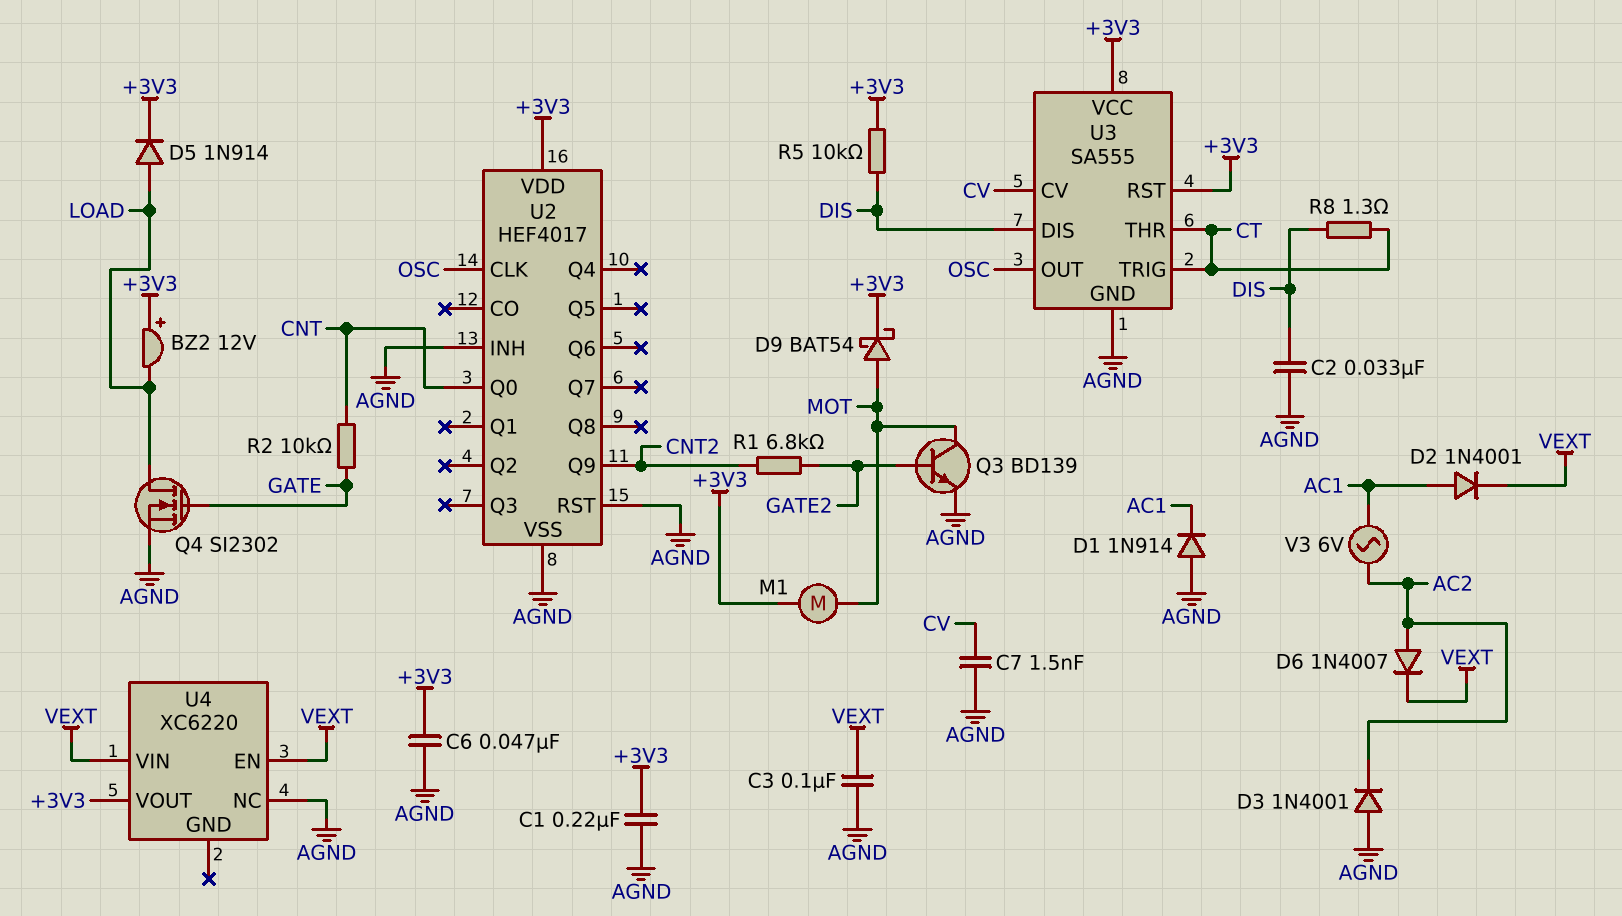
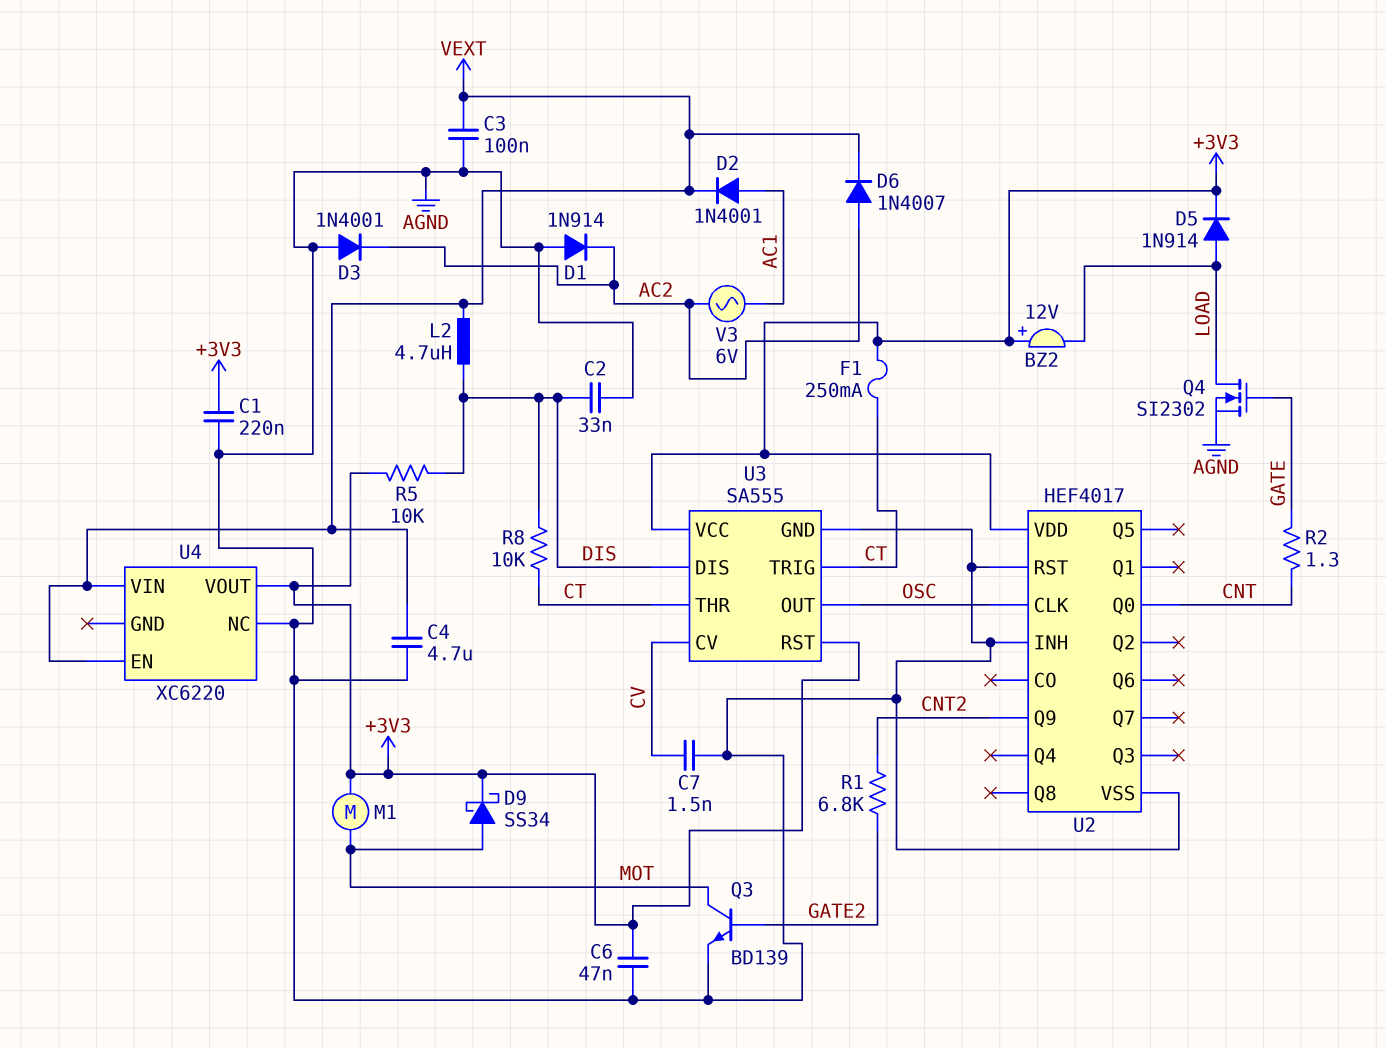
C4: none -> 4.7uF (AGND, VEXT)
D1: diode 1N914 (A AGND, K AC1) -> diode 1N914 (A AGND, K AC2)
D9: schottky BAT54 (A MOT, K +3V3) -> schottky SS34 (A MOT, K +3V3)
F1: none -> 250mA (+3V3, CT)
L2: none -> 4.7uH (DIS, VEXT)
R2: 10k (CNT, GATE) -> 1.3 (CNT, GATE)
R8: 1.3 (CT, DIS) -> 10k (CT, DIS)

